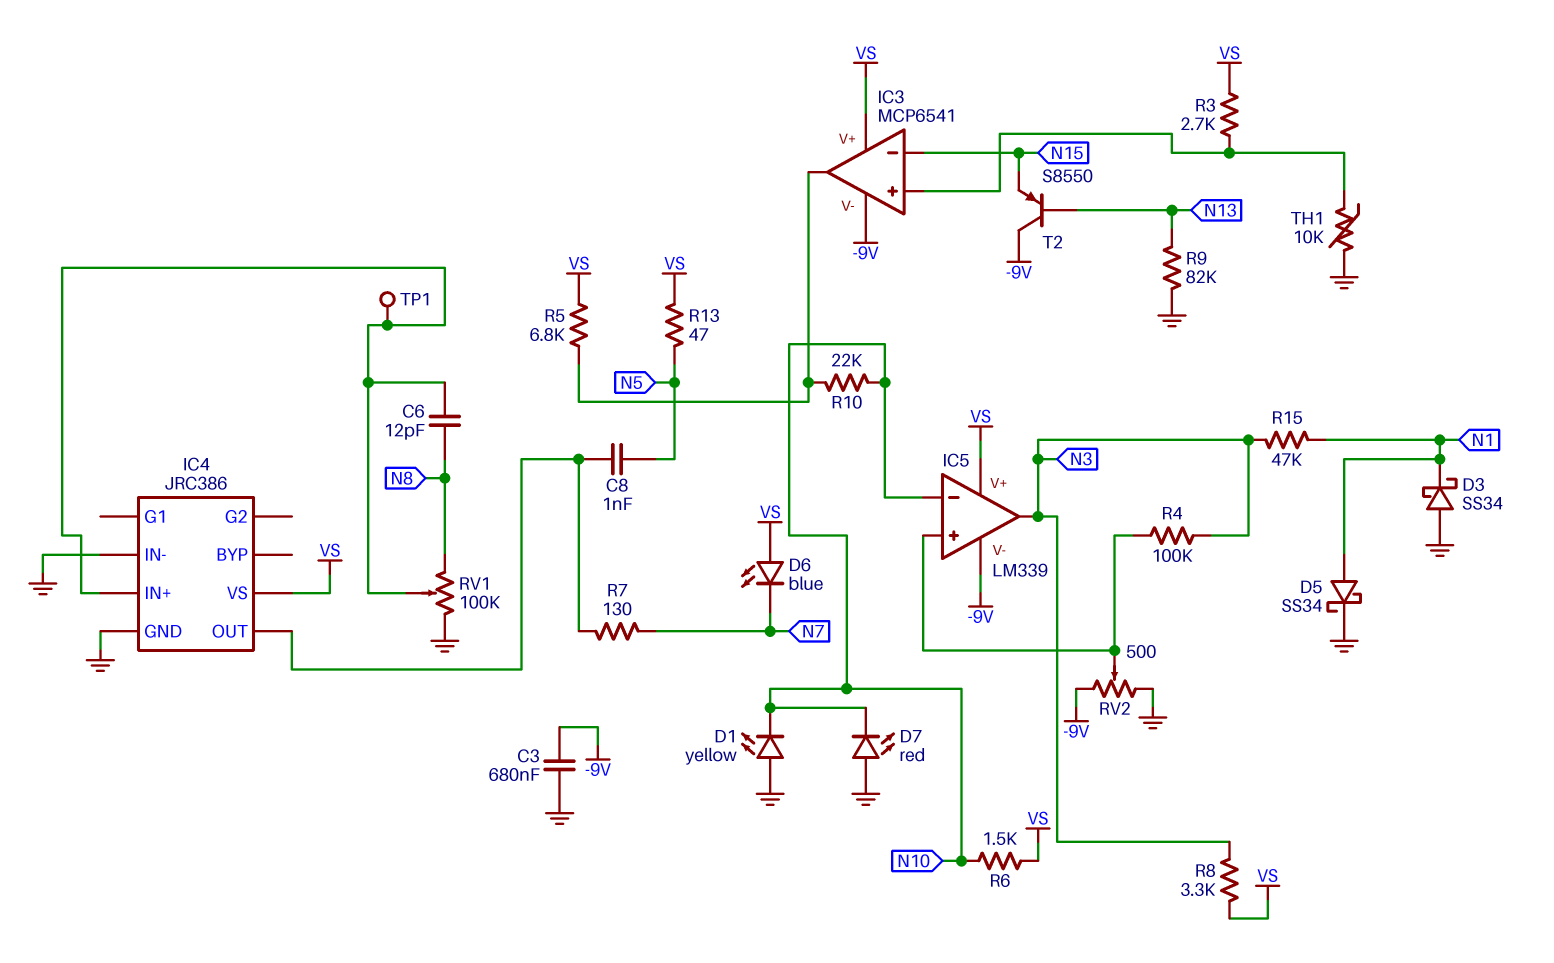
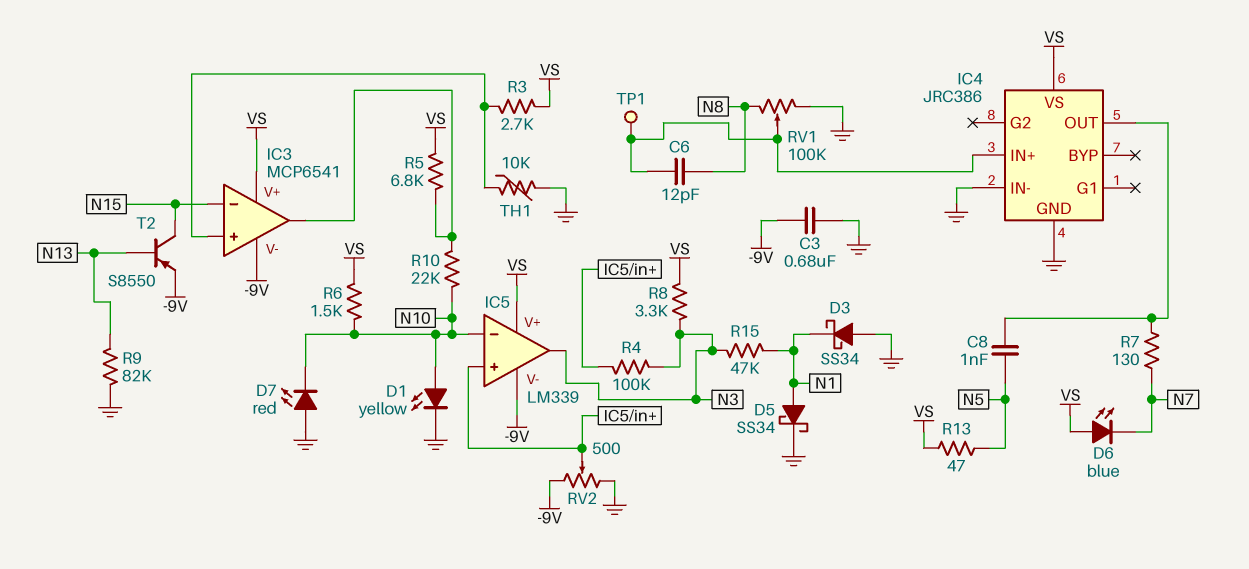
D1: LED yellow (A GND, K N10) -> LED yellow (A N10, K GND)
T2: PNP S8550 (B N13, C -9V, E N15) -> PNP S8550 (B N13, C N15, E -9V)

